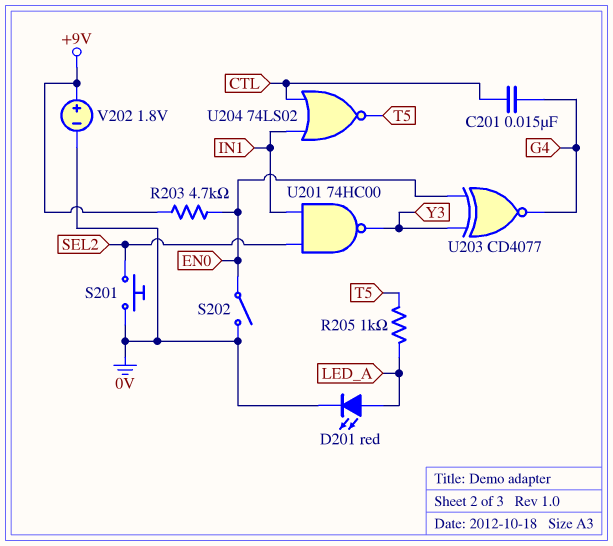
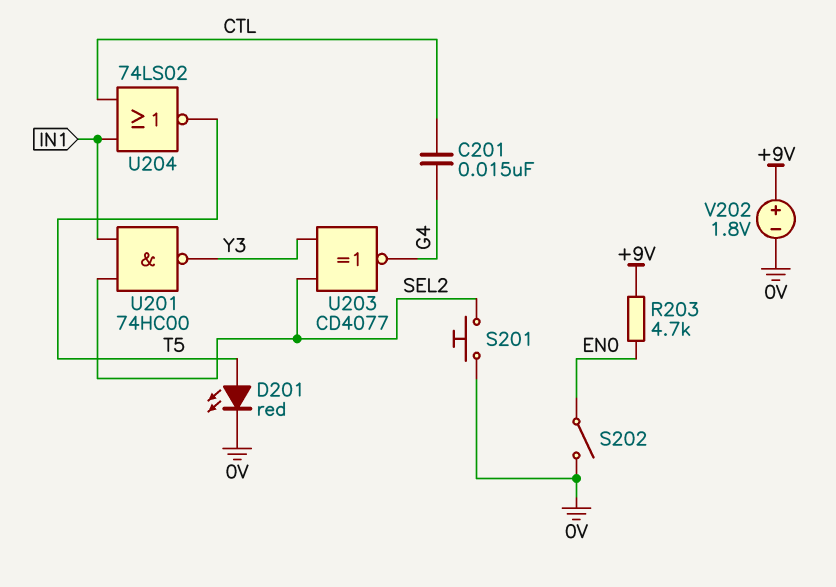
D201: LED red (A LED_A, K 0V) -> LED red (A T5, K 0V)
R205: 1k (LED_A, T5) -> none
U203: XNOR CD4077 (in EN0, in Y3, out G4) -> XNOR CD4077 (in SEL2, in Y3, out G4)

